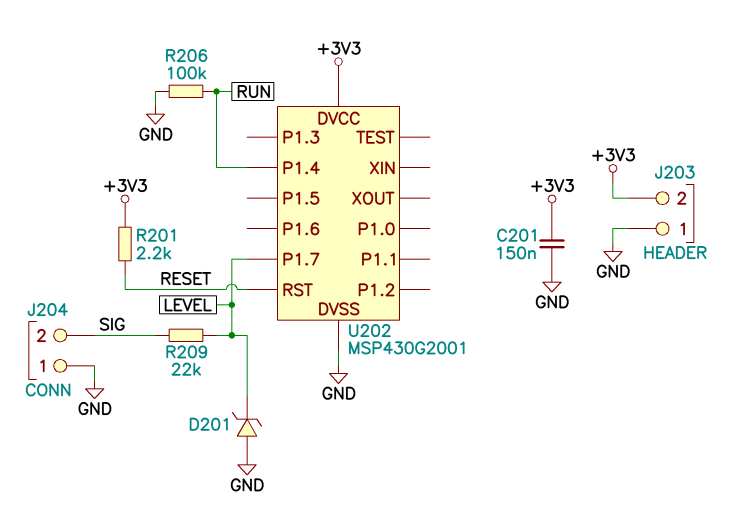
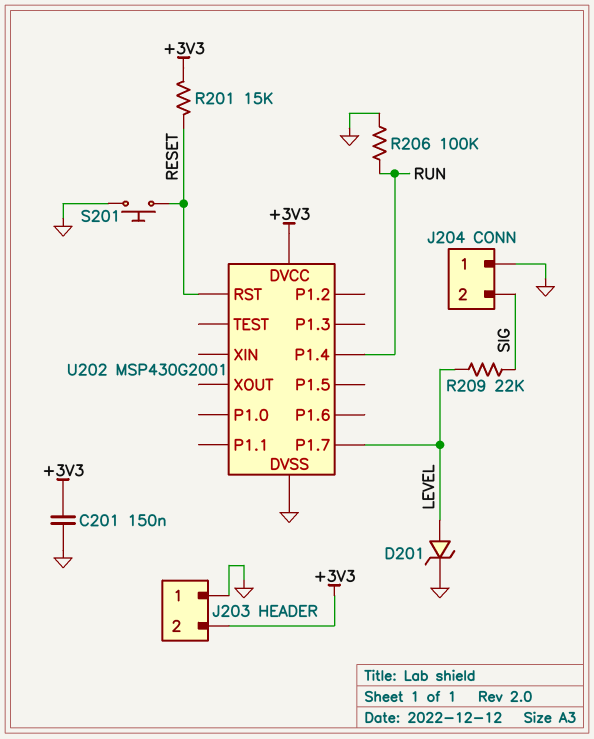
D201: zener (A GND, K LEVEL) -> zener (A LEVEL, K GND)
R201: 2.2k (+3V3, RESET) -> 15k (+3V3, RESET)
S201: none -> button (GND, RESET)

